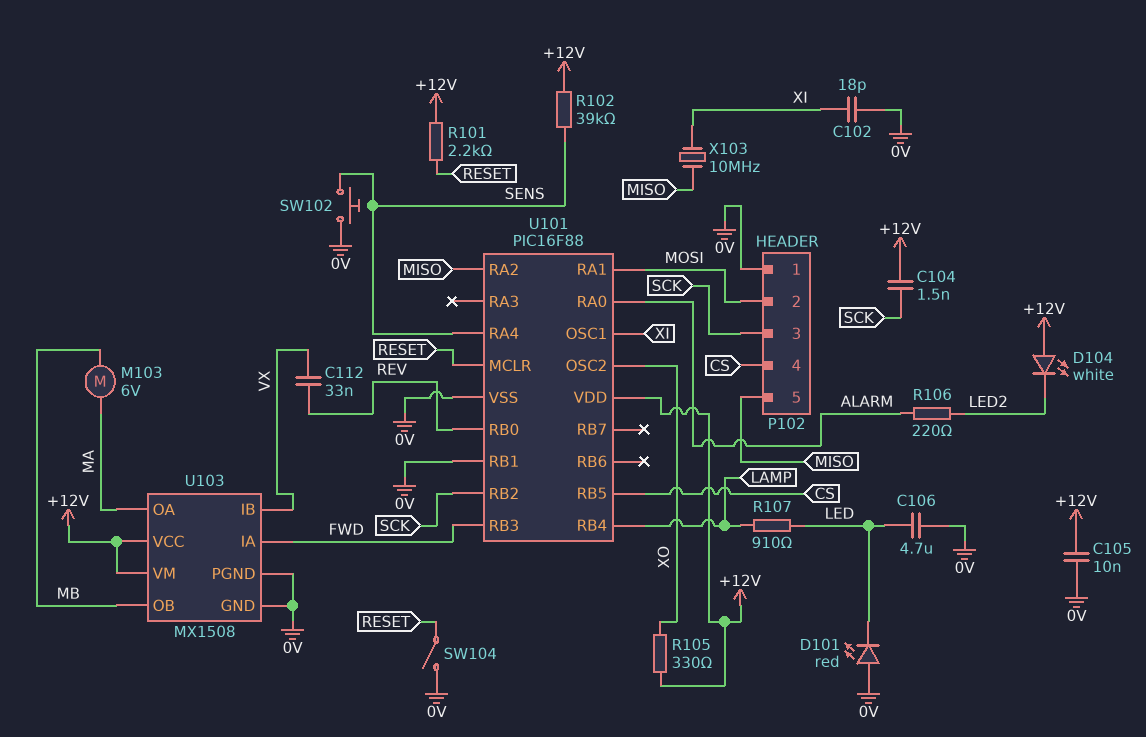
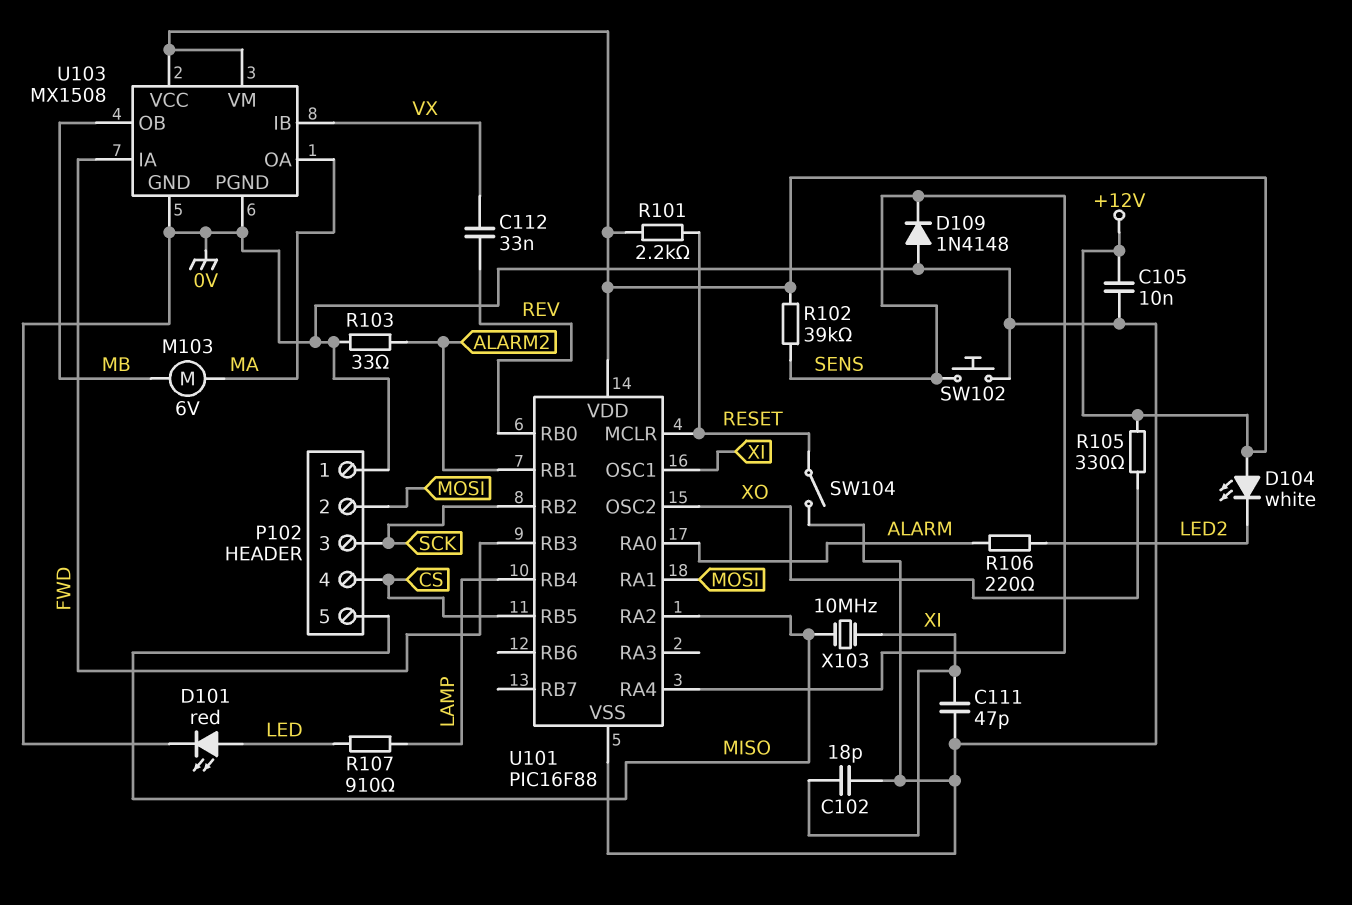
C104: 1.5nF (+12V, SCK) -> none
C106: 4.7uF (0V, LED) -> none
C111: none -> 47pF (0V, XI)
D101: LED red (A 0V, K LED) -> LED red (A LED, K 0V)
D109: none -> diode 1N4148 (A 0V, K SENS)
R103: none -> 33 (0V, ALARM2)
U101 pin RB1: 0V -> ALARM2

